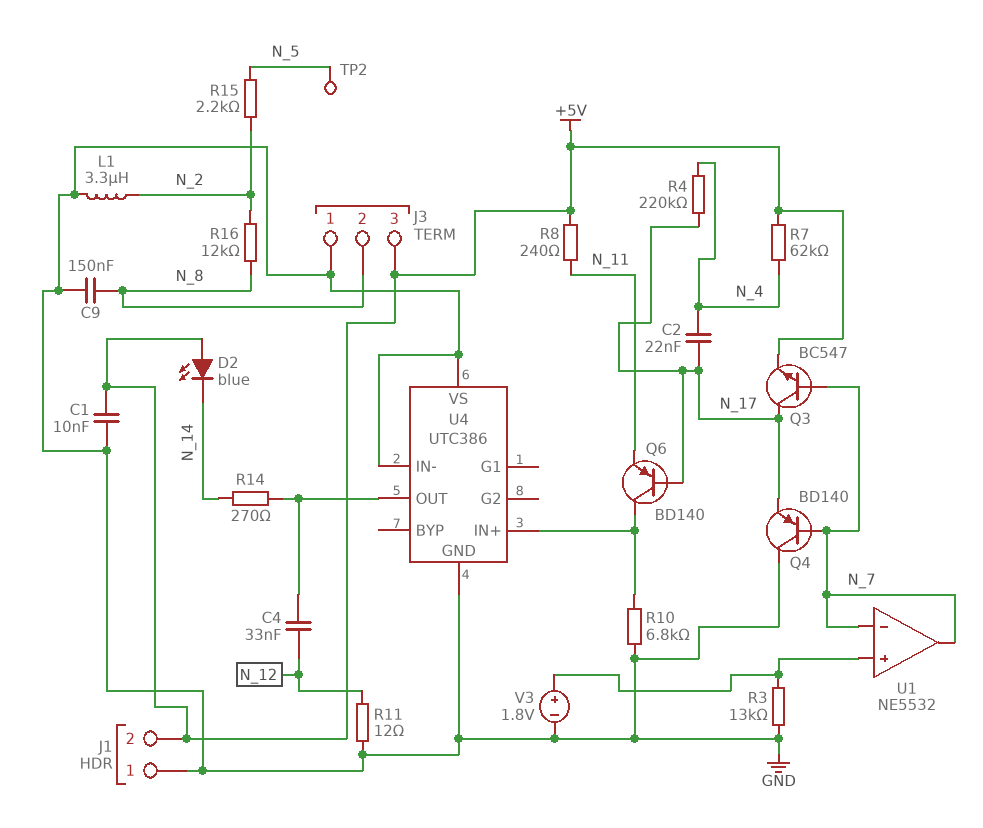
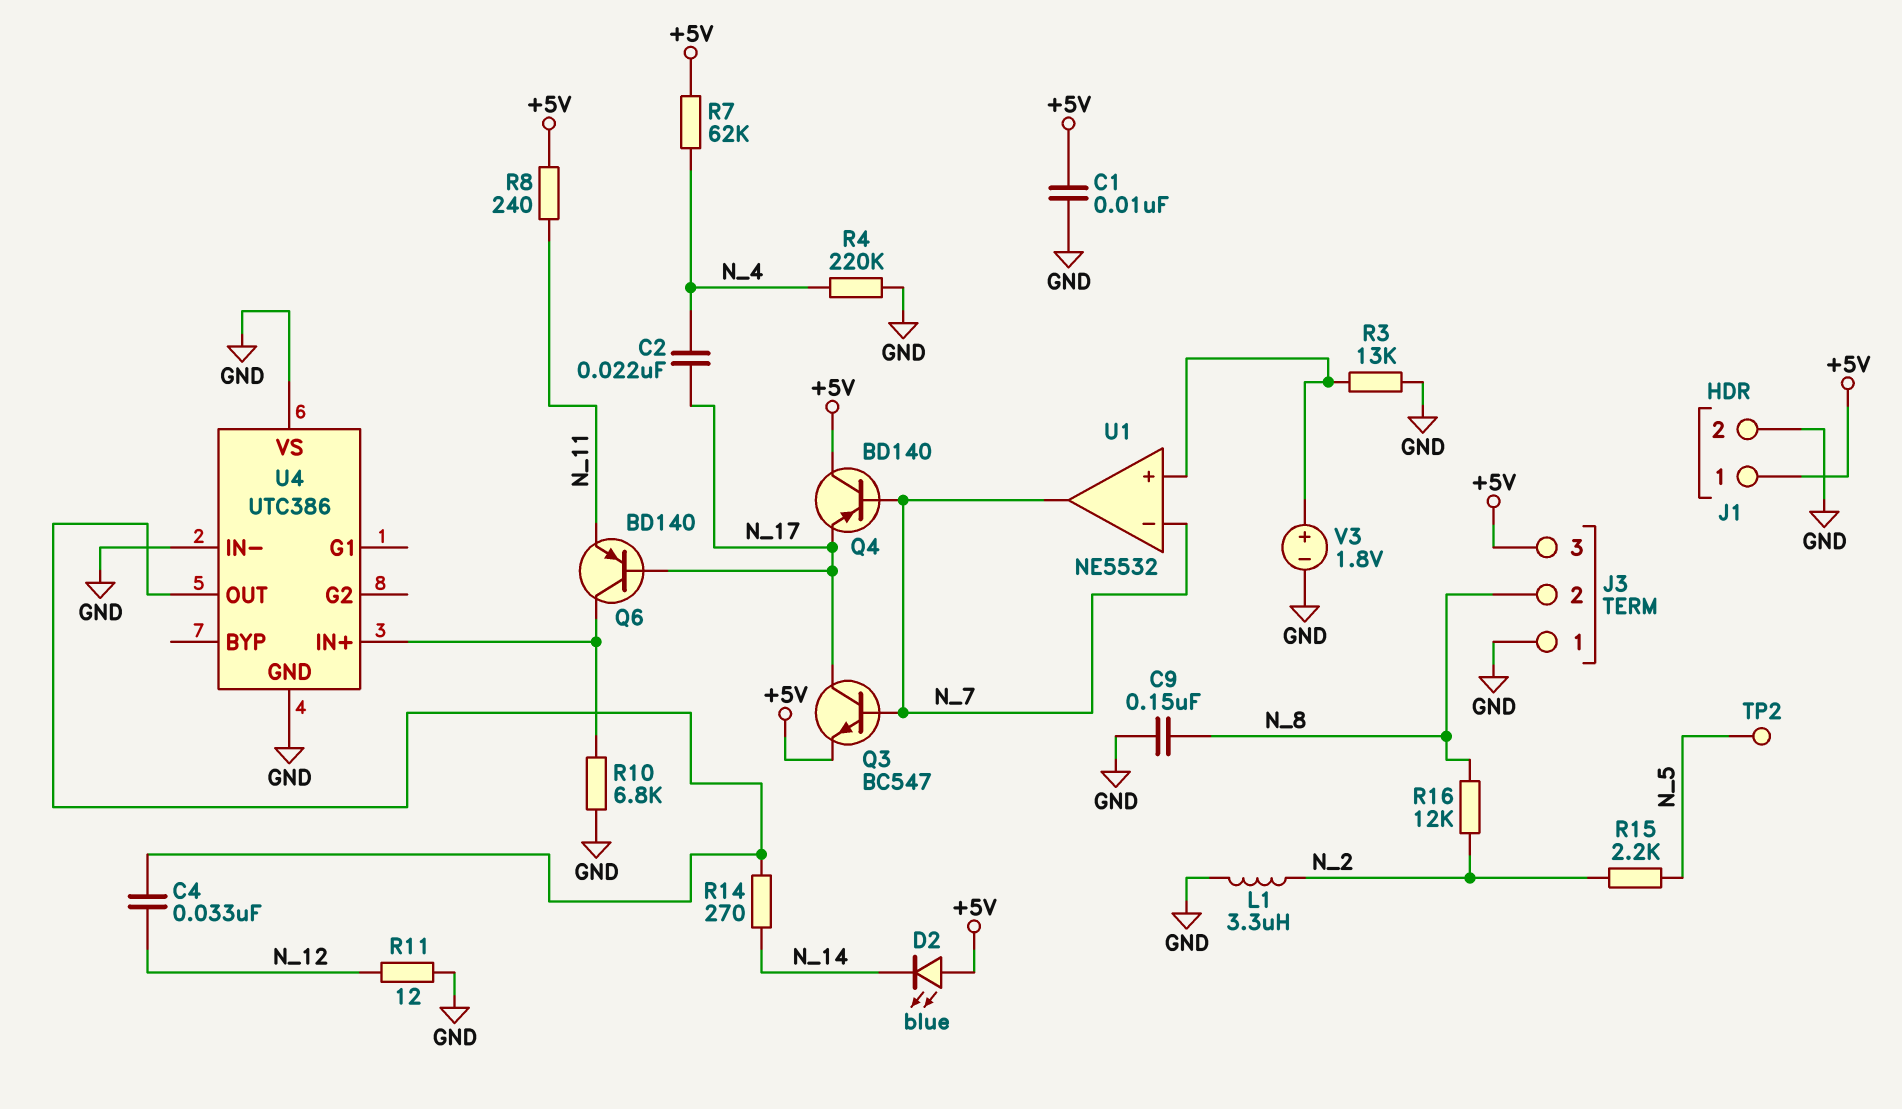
J1 pin 1: GND -> +5V
J1 pin 2: +5V -> GND
Q4: PNP BD140 (B N_7, C GND, E N_17) -> PNP BD140 (B N_7, C +5V, E N_17)
R4: 220k (N_4, N_17) -> 220k (GND, N_4)

